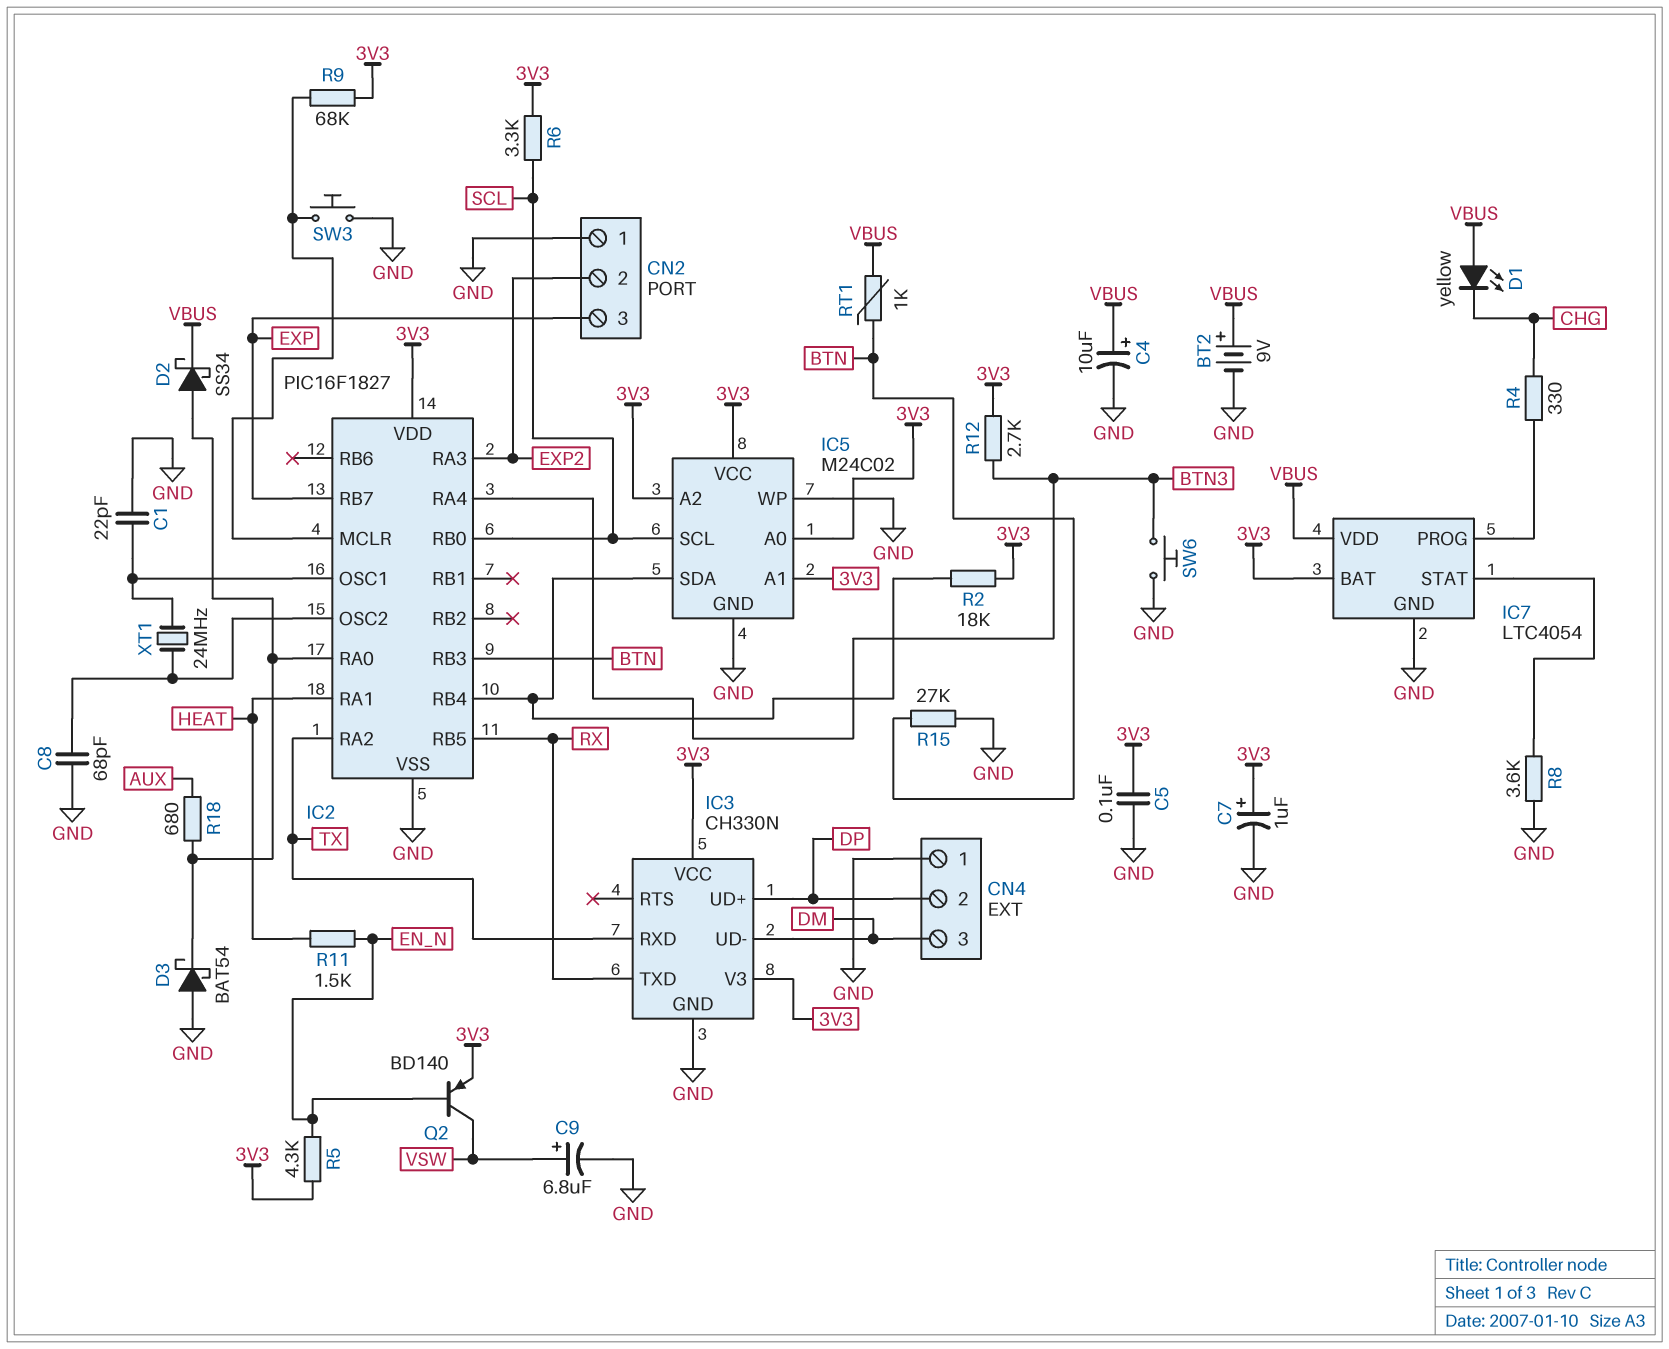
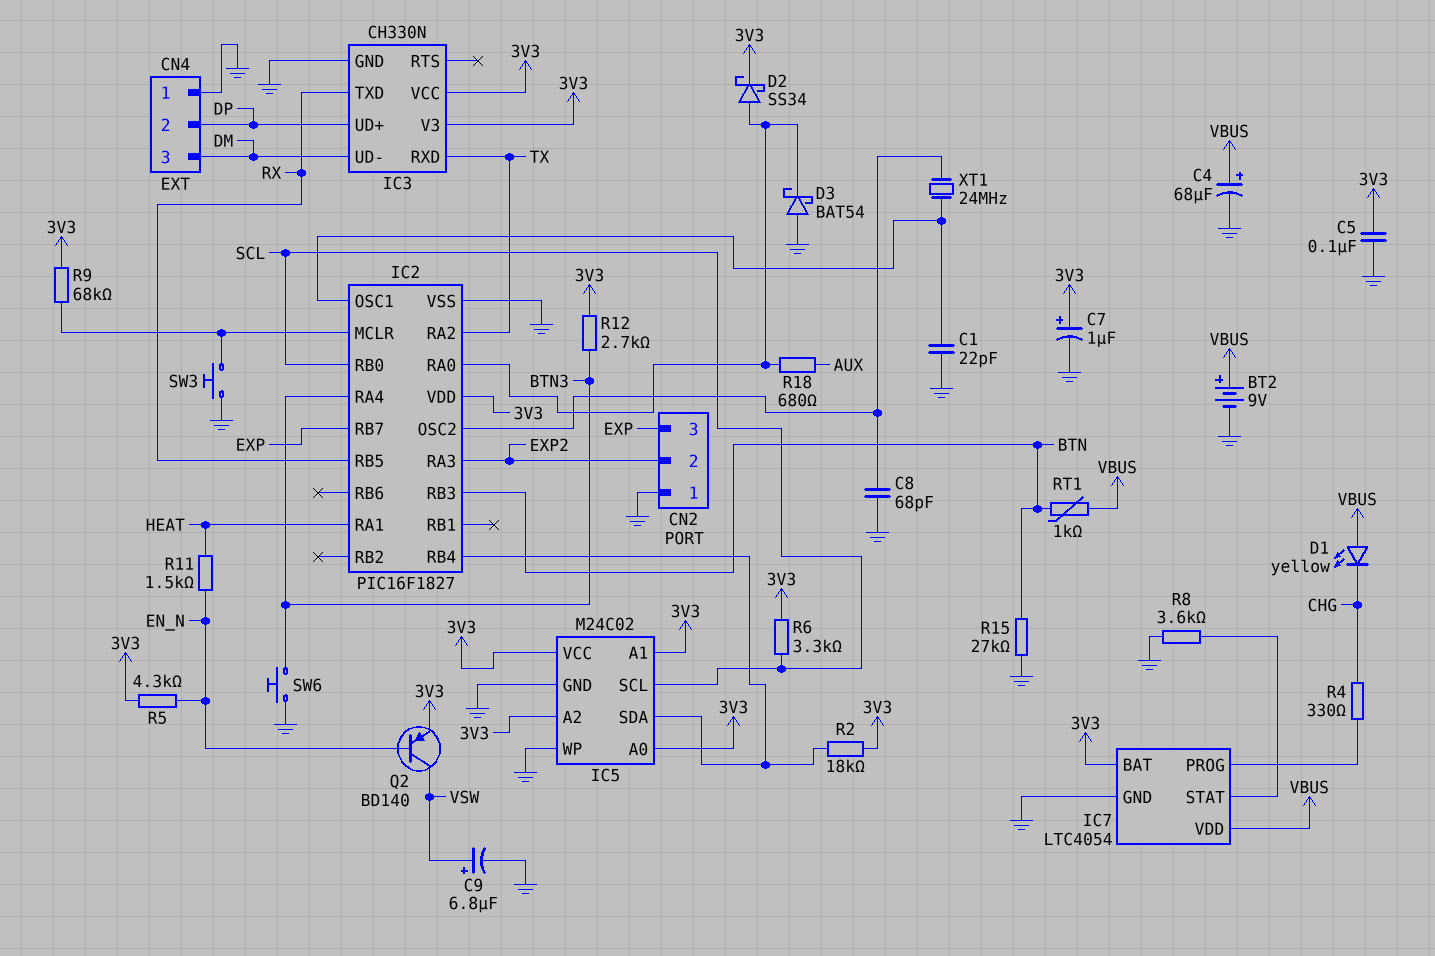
C4: 10uF (plus VBUS, minus GND) -> 68uF (plus VBUS, minus GND)
D2: schottky SS34 (A IC2/RA0, K VBUS) -> schottky SS34 (A IC2/RA0, K 3V3)

